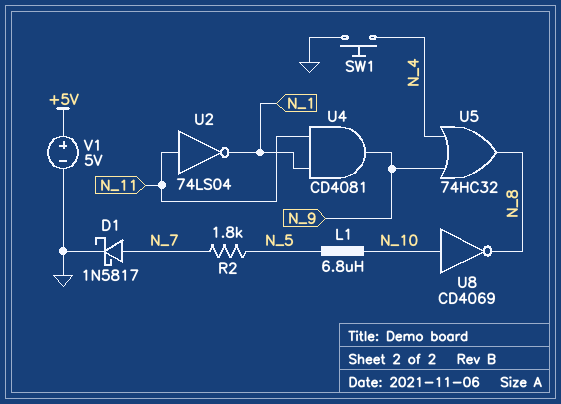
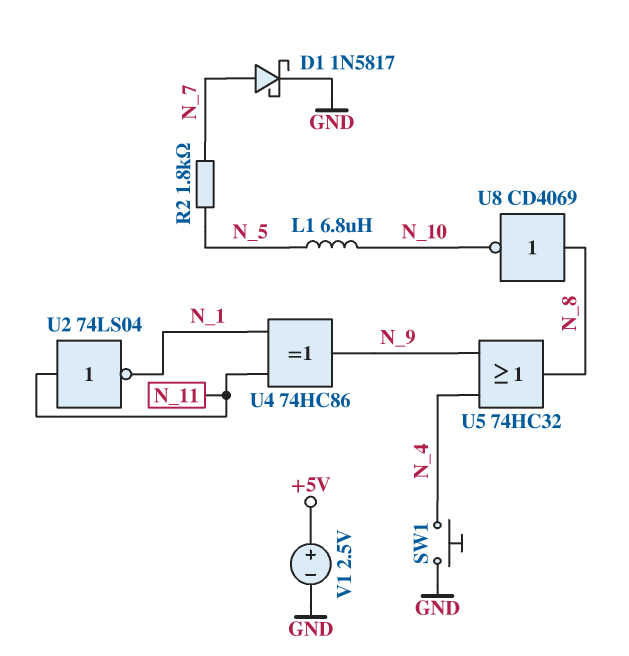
U4: AND CD4081 (in N_1, in N_11, out N_9) -> XOR 74HC86 (in N_1, in N_11, out N_9)
U8: NOT CD4069 (in N_10, out N_8) -> NOT CD4069 (in N_8, out N_10)
V1: 5V (plus +5V, minus GND) -> 2.5V (plus +5V, minus GND)

